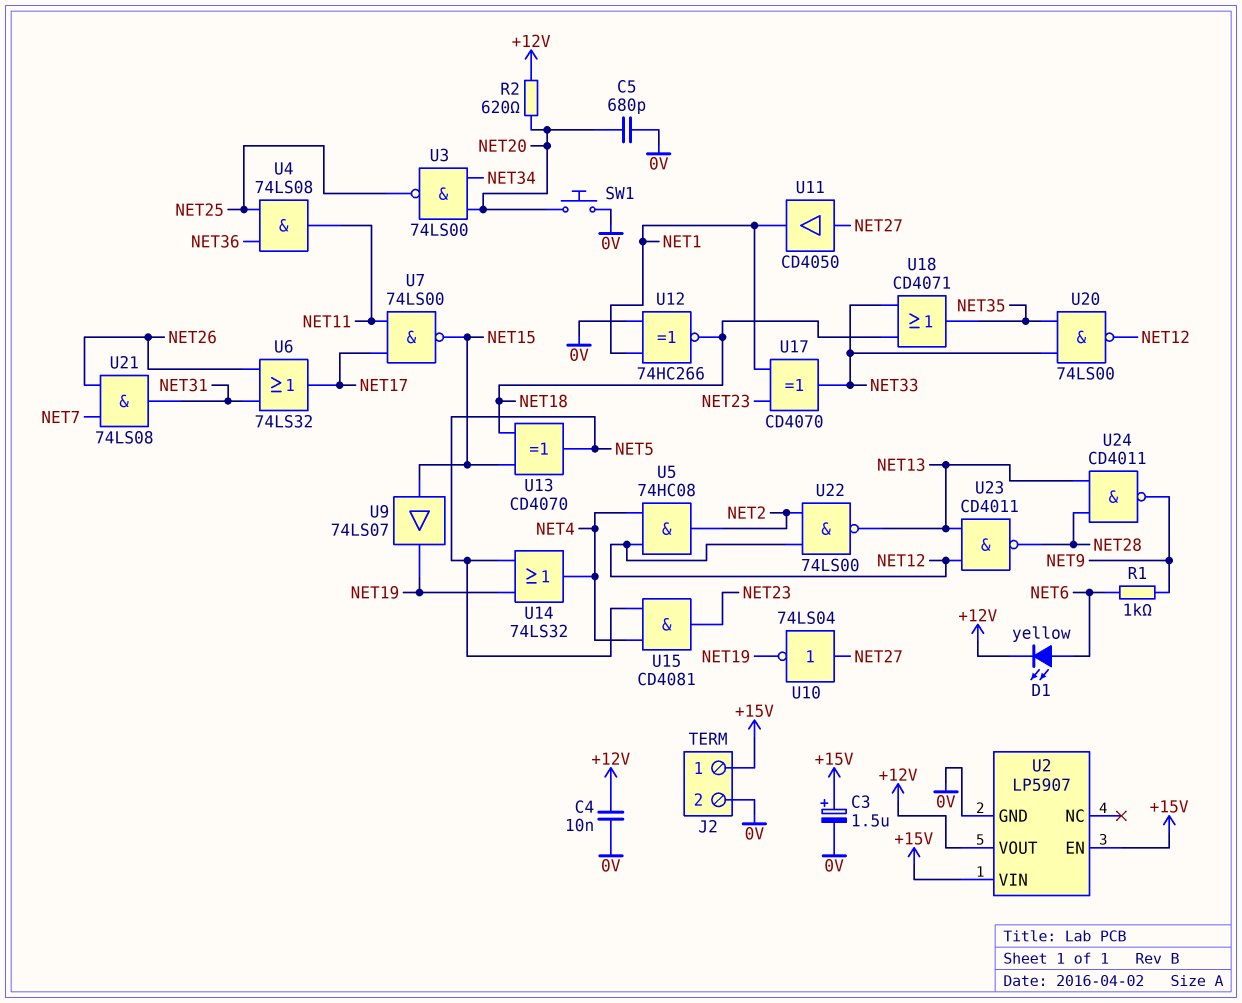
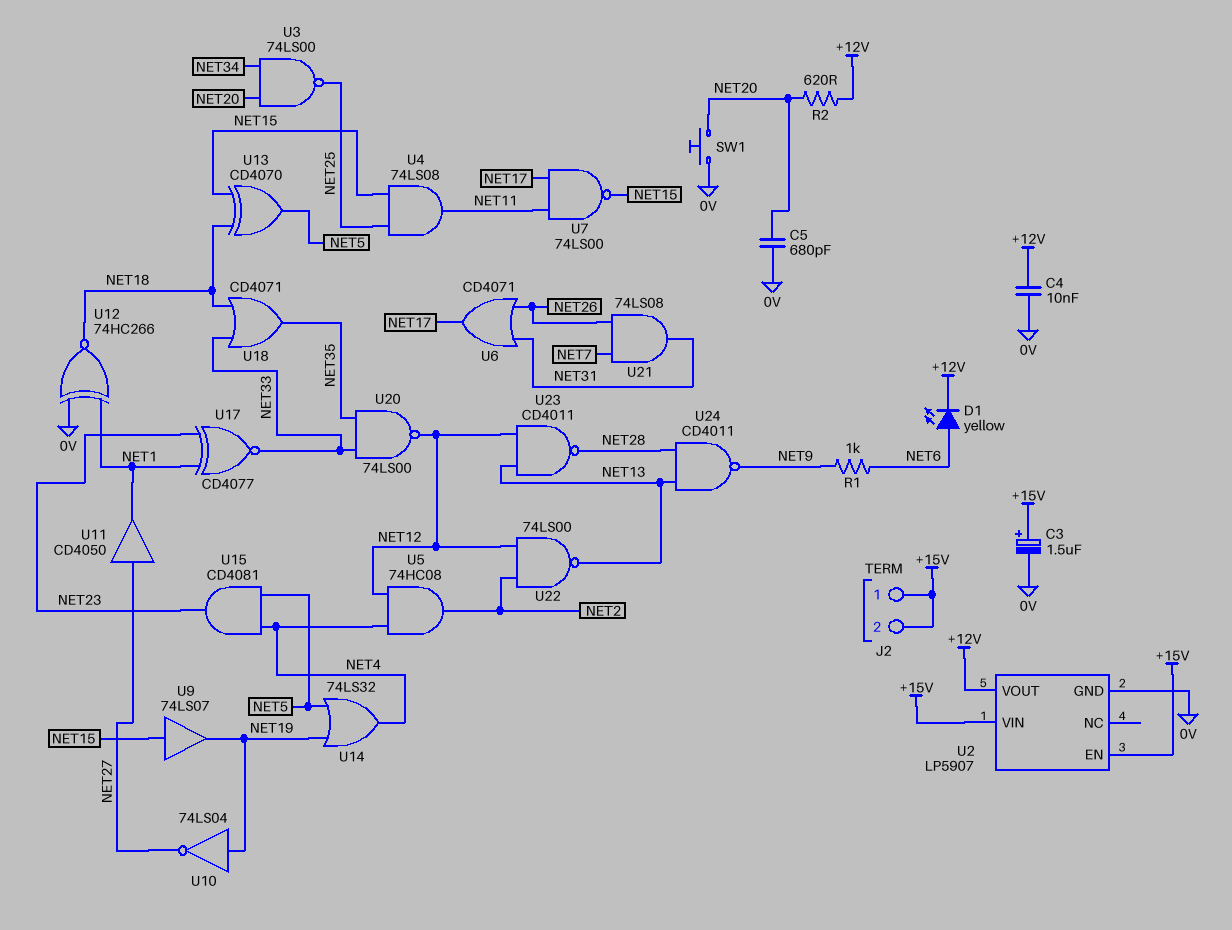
J2 pin 2: 0V -> +15V
U4: AND 74LS08 (in NET25, in NET36, out NET11) -> AND 74LS08 (in NET15, in NET25, out NET11)
U6: OR 74LS32 (in NET26, in NET31, out NET17) -> OR CD4071 (in NET26, in NET31, out NET17)
U10: NOT 74LS04 (in NET27, out NET19) -> NOT 74LS04 (in NET19, out NET27)
U17: XOR CD4070 (in NET1, in NET23, out NET33) -> XNOR CD4077 (in NET1, in NET23, out NET33)

